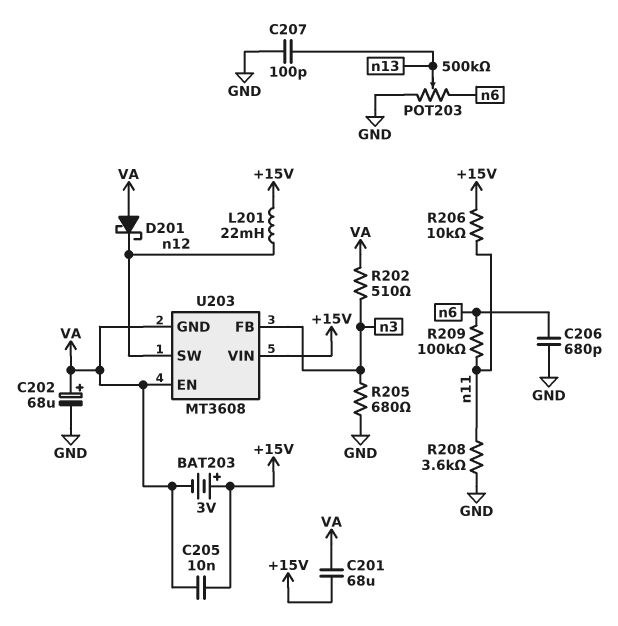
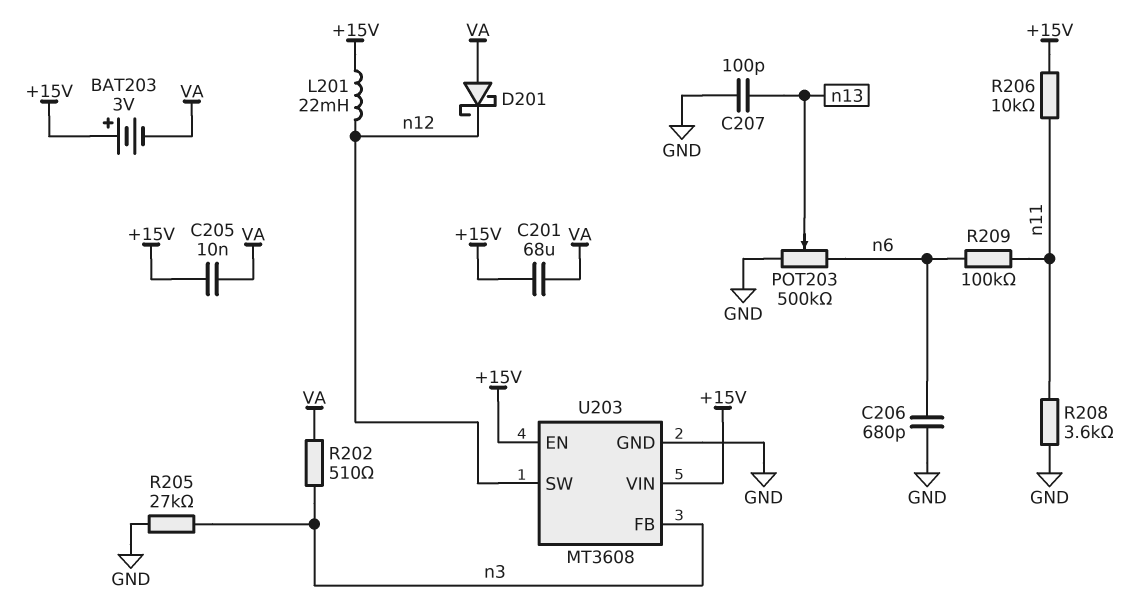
C202: 68uF (plus VA, minus GND) -> none
R205: 680 (GND, n3) -> 27k (GND, n3)
U203 pin EN: VA -> +15V
U203 pin GND: VA -> GND

